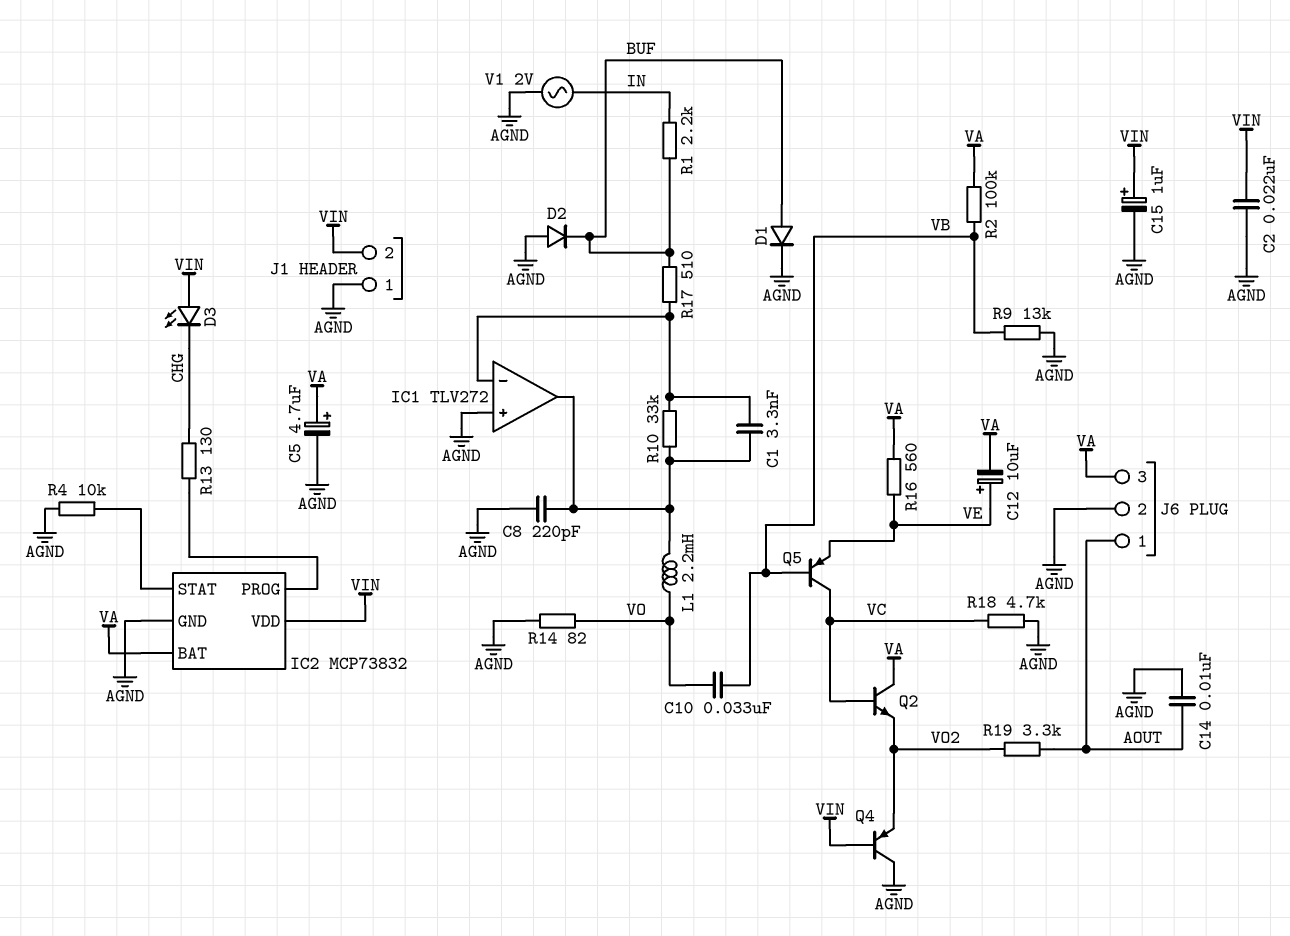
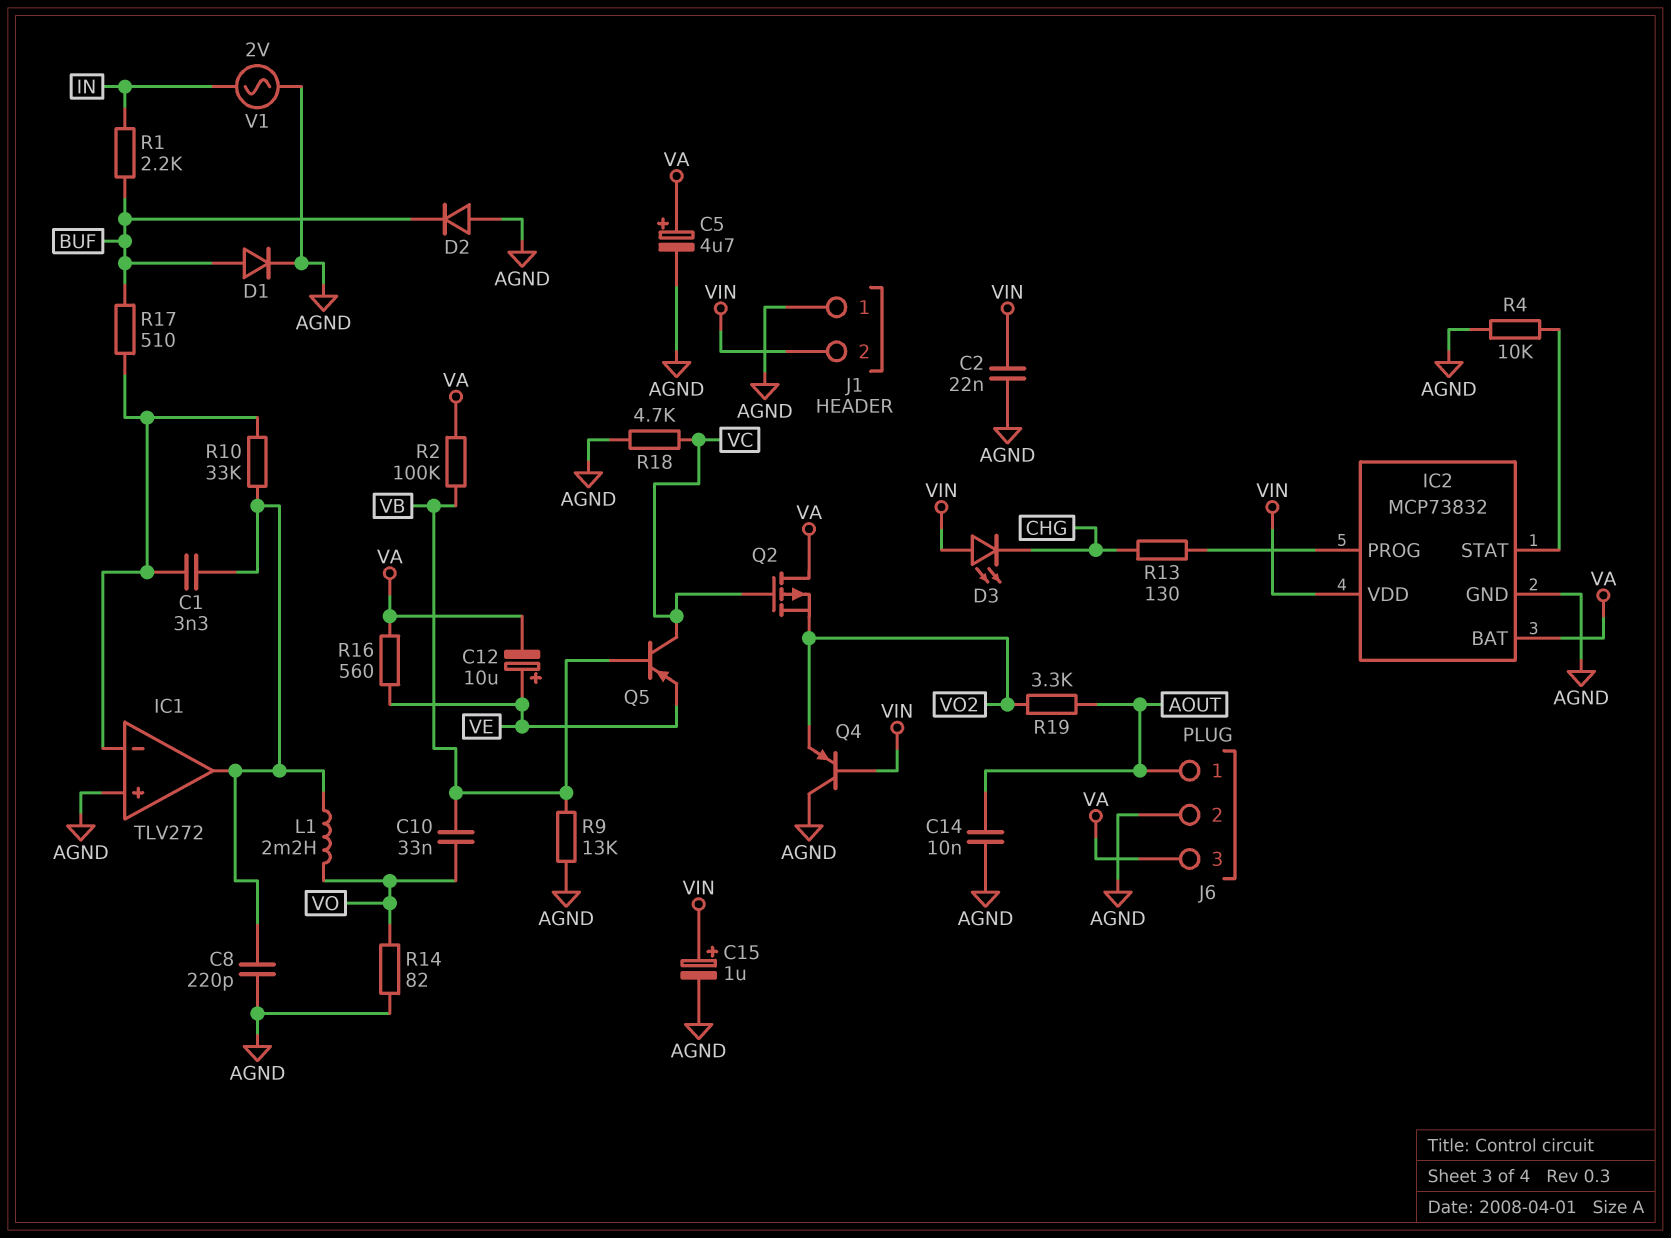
Q2: NPN (B VC, C VA, E VO2) -> PMOS (G VC, D VA, S VO2)

